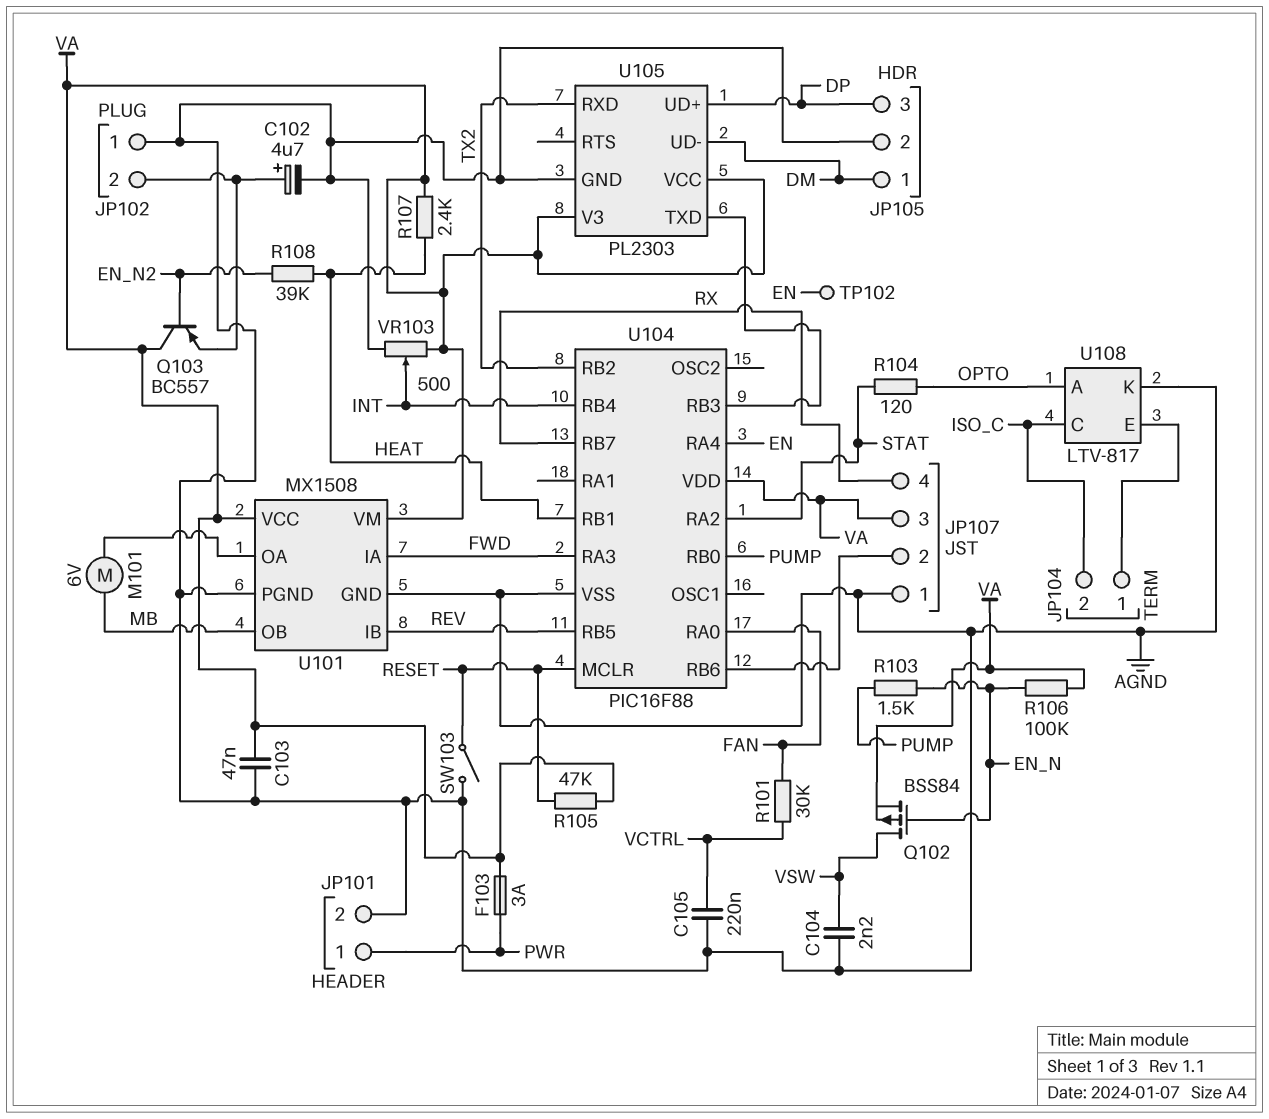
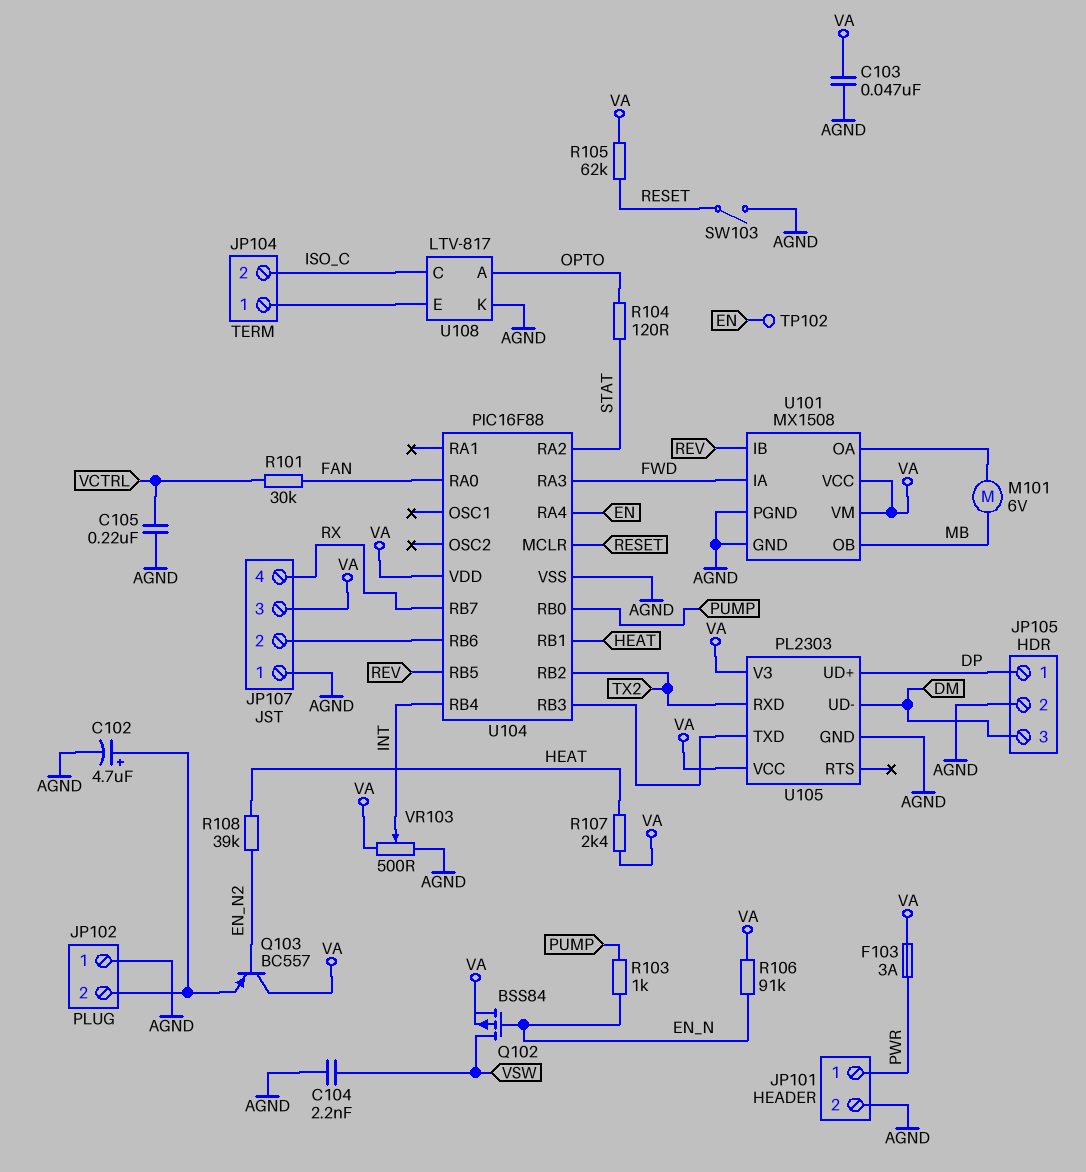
JP105 pin 1: DM -> DP
JP105 pin 3: DP -> DM
R103: 1.5k (EN_N, PUMP) -> 1k (EN_N, PUMP)
R105: 47k (RESET, VA) -> 62k (RESET, VA)
R106: 100k (EN_N, VA) -> 91k (EN_N, VA)

